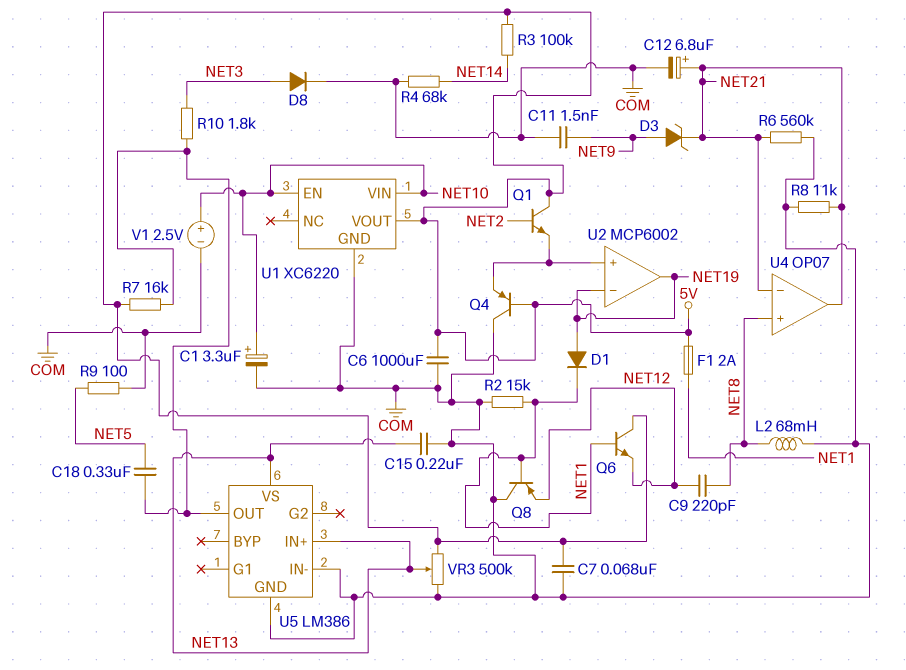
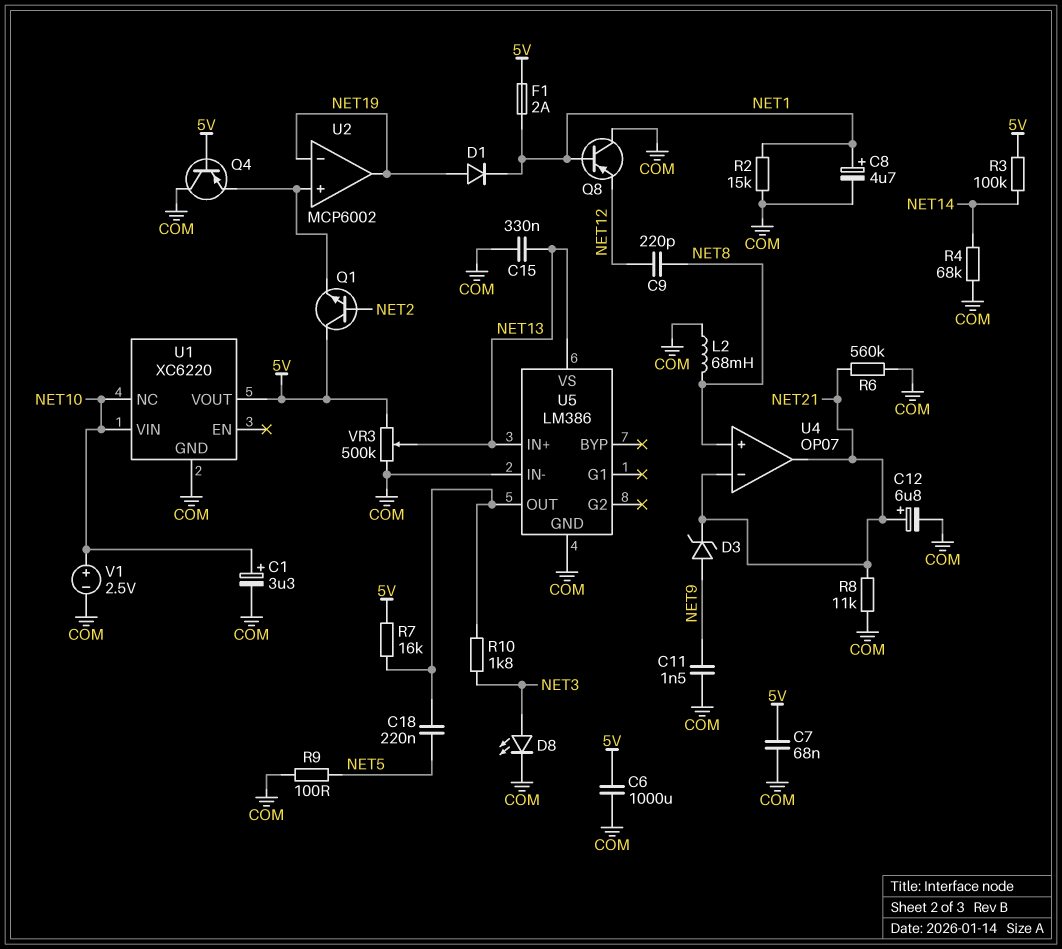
C8: none -> 4.7uF (plus NET1, minus COM)
C15: 220nF (COM, NET13) -> 330nF (COM, NET13)
C18: 330nF (NET5, U5/OUT) -> 220nF (NET5, U5/OUT)
D8: diode (A NET3, K COM) -> LED (A NET3, K COM)
Q6: NPN (B NET1, C 5V, E NET12) -> none
U1 pin EN: NET10 -> none
U1 pin NC: none -> NET10

